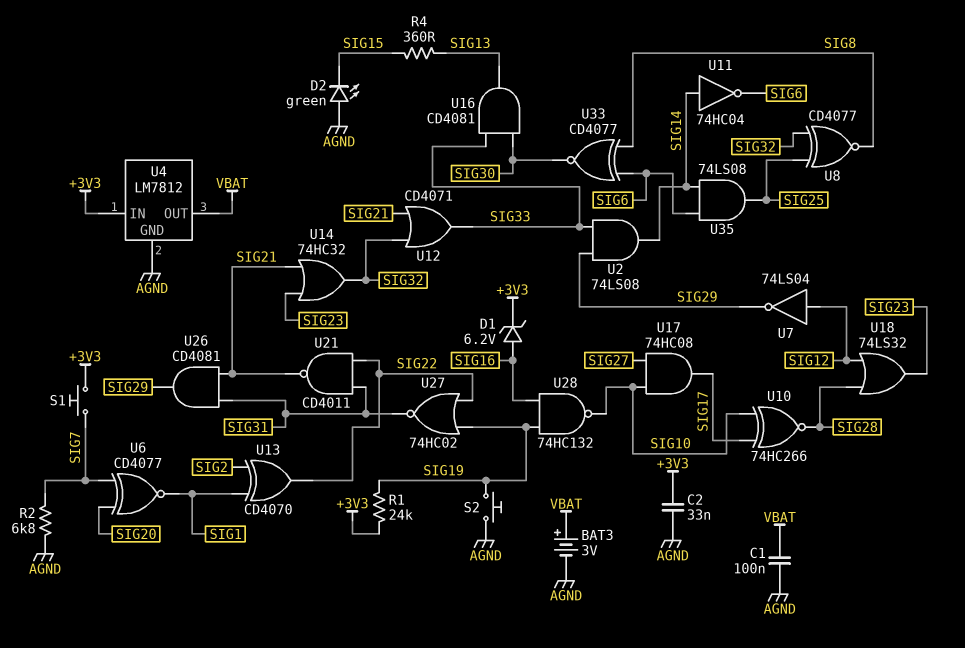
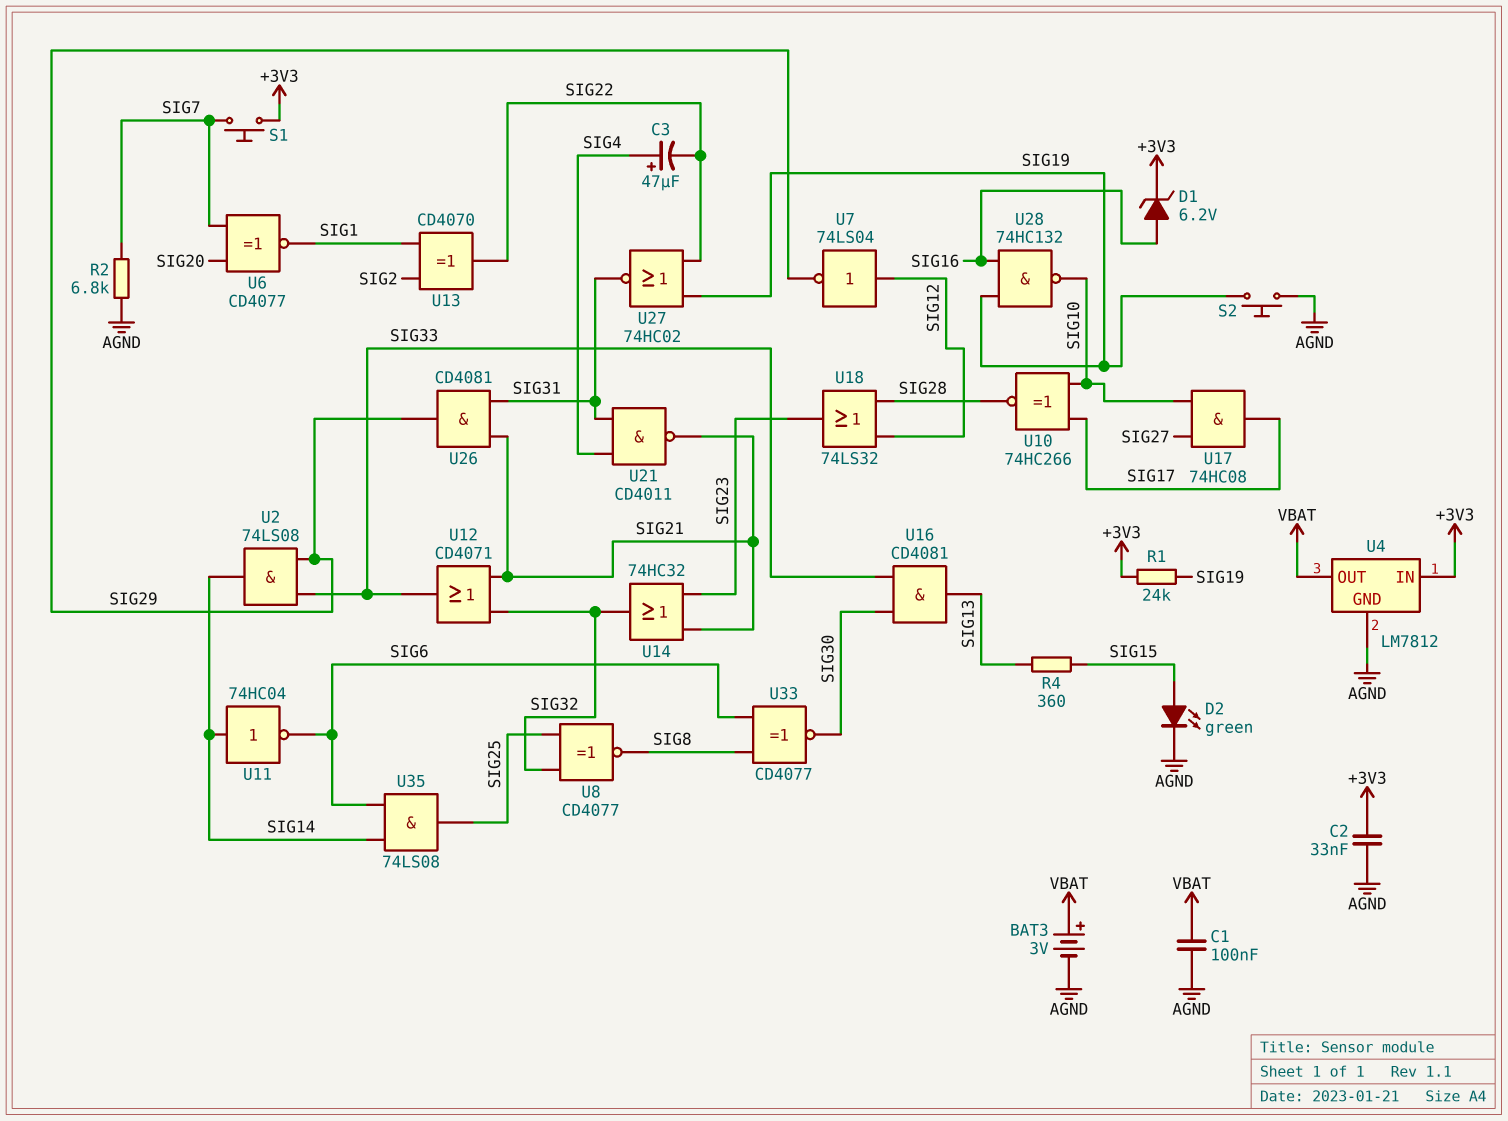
C3: none -> 47uF (plus SIG4, minus SIG22)
D2: LED green (A AGND, K SIG15) -> LED green (A SIG15, K AGND)
U21: NAND CD4011 (in SIG22, in SIG31, out SIG21) -> NAND CD4011 (in SIG4, in SIG31, out SIG21)

